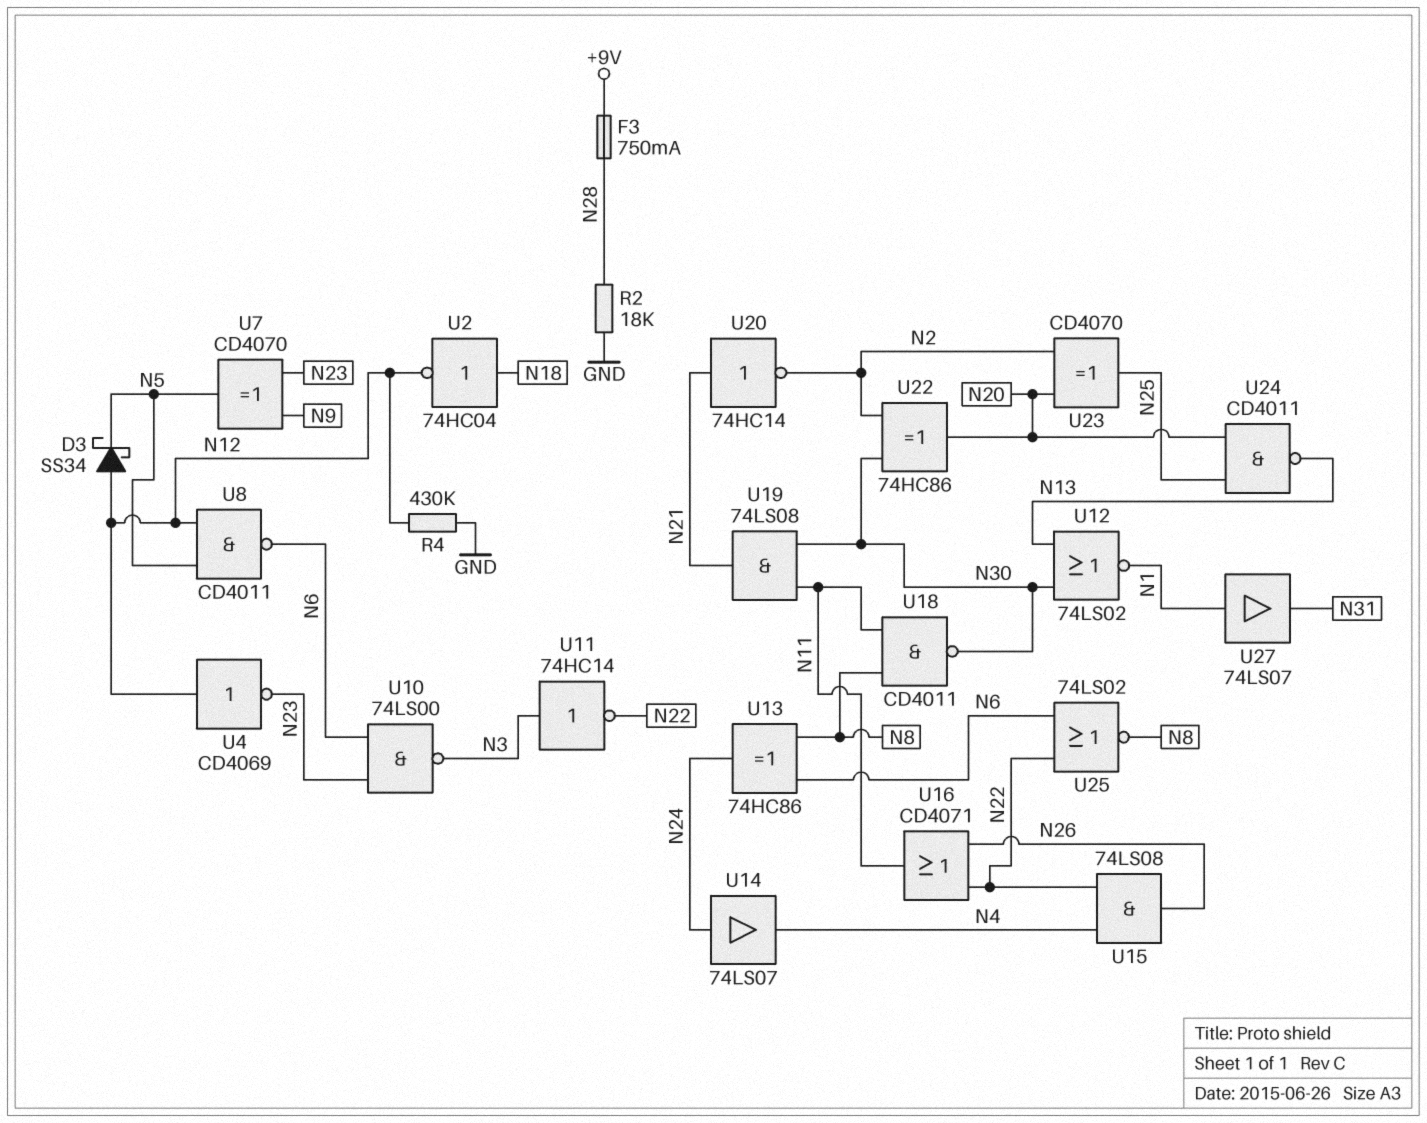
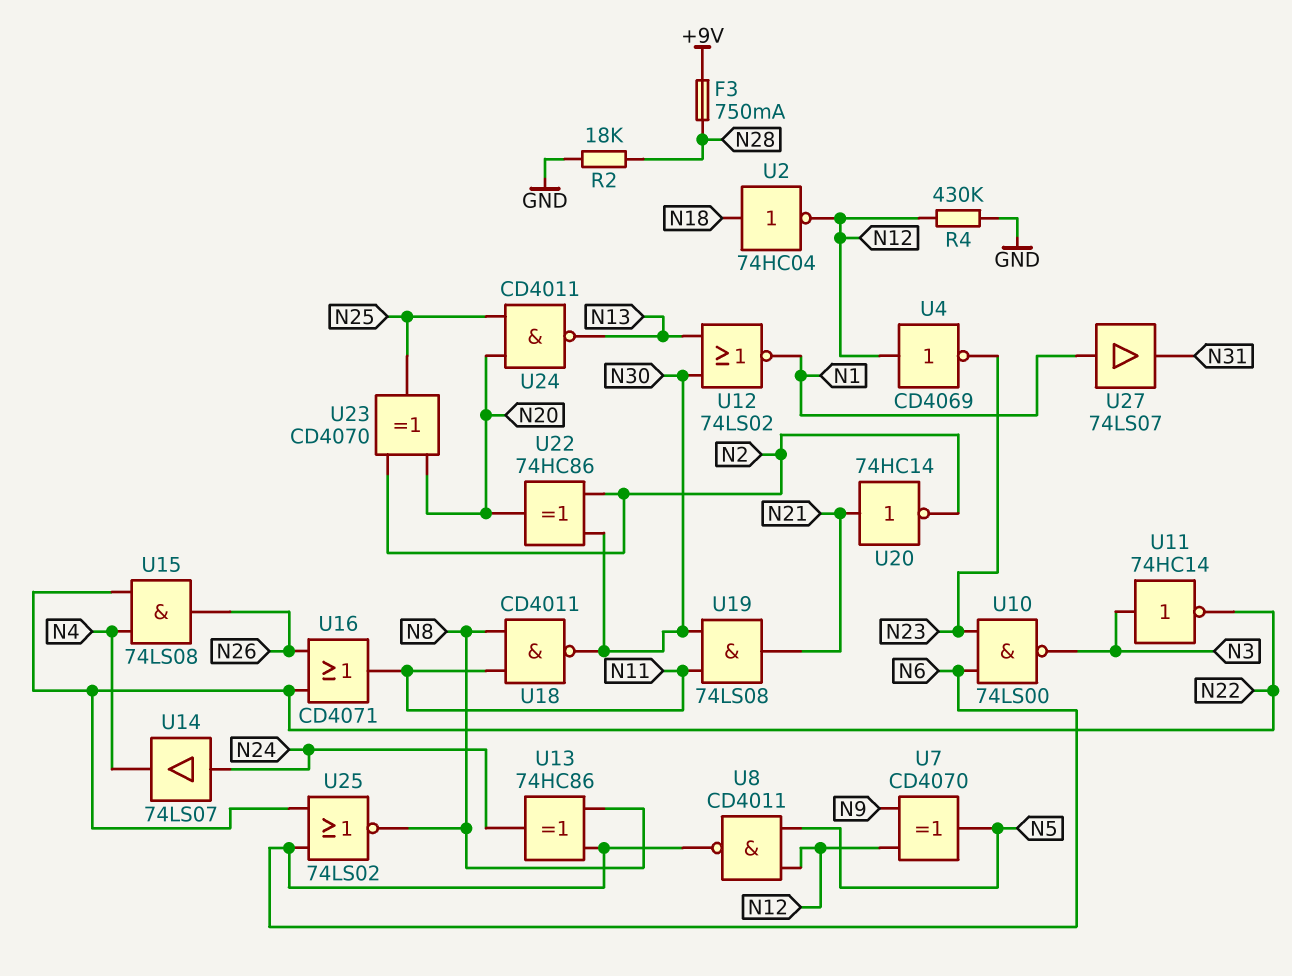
D3: schottky SS34 (A N12, K N5) -> none
U7: XOR CD4070 (in N9, in N23, out N5) -> XOR CD4070 (in N9, in N12, out N5)

